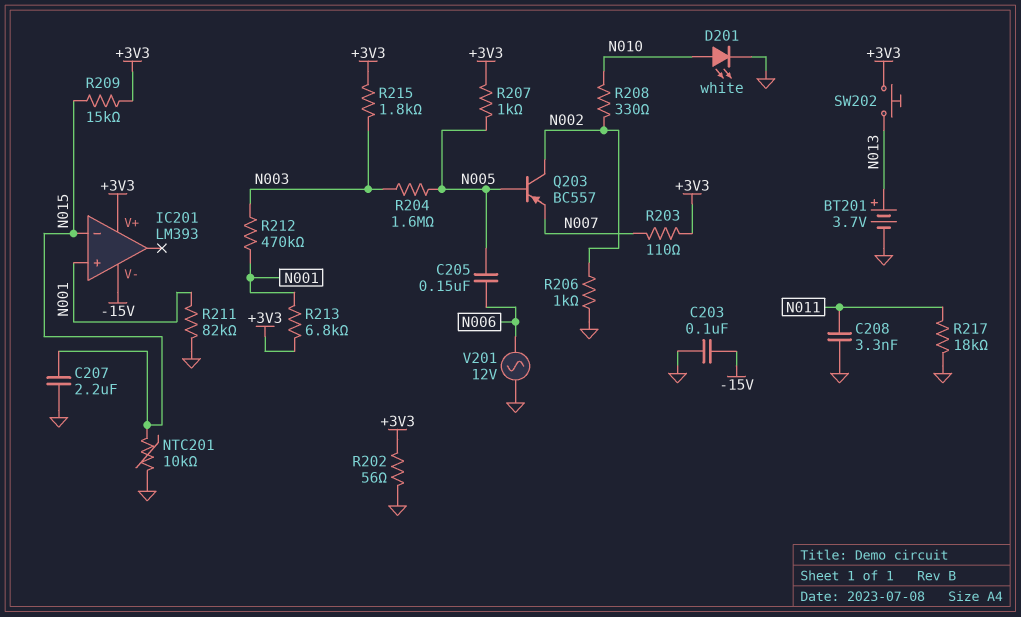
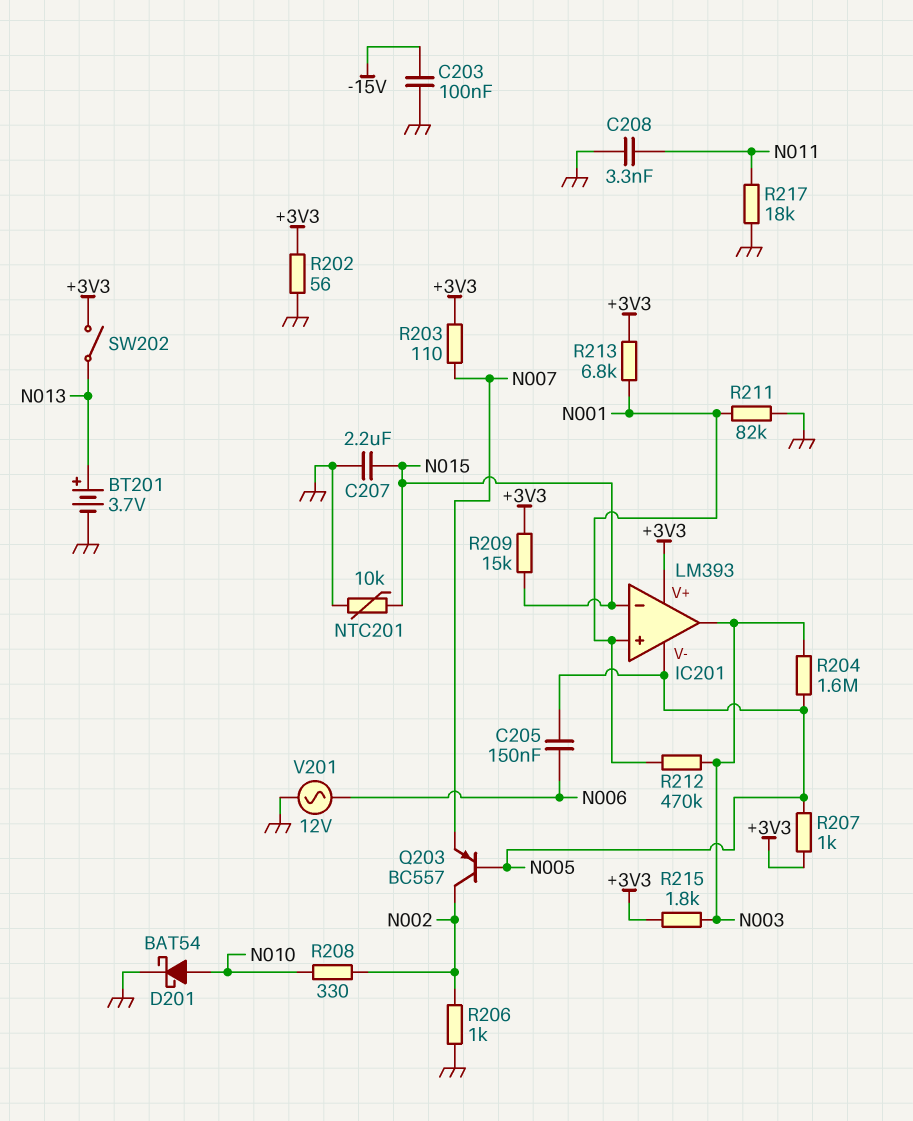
D201: LED white (A N010, K GND) -> schottky BAT54 (A N010, K GND)
IC201 pin V-: -15V -> N005
IC201 pin out: none -> N003
SW202: button (+3V3, N013) -> switch (+3V3, N013)

